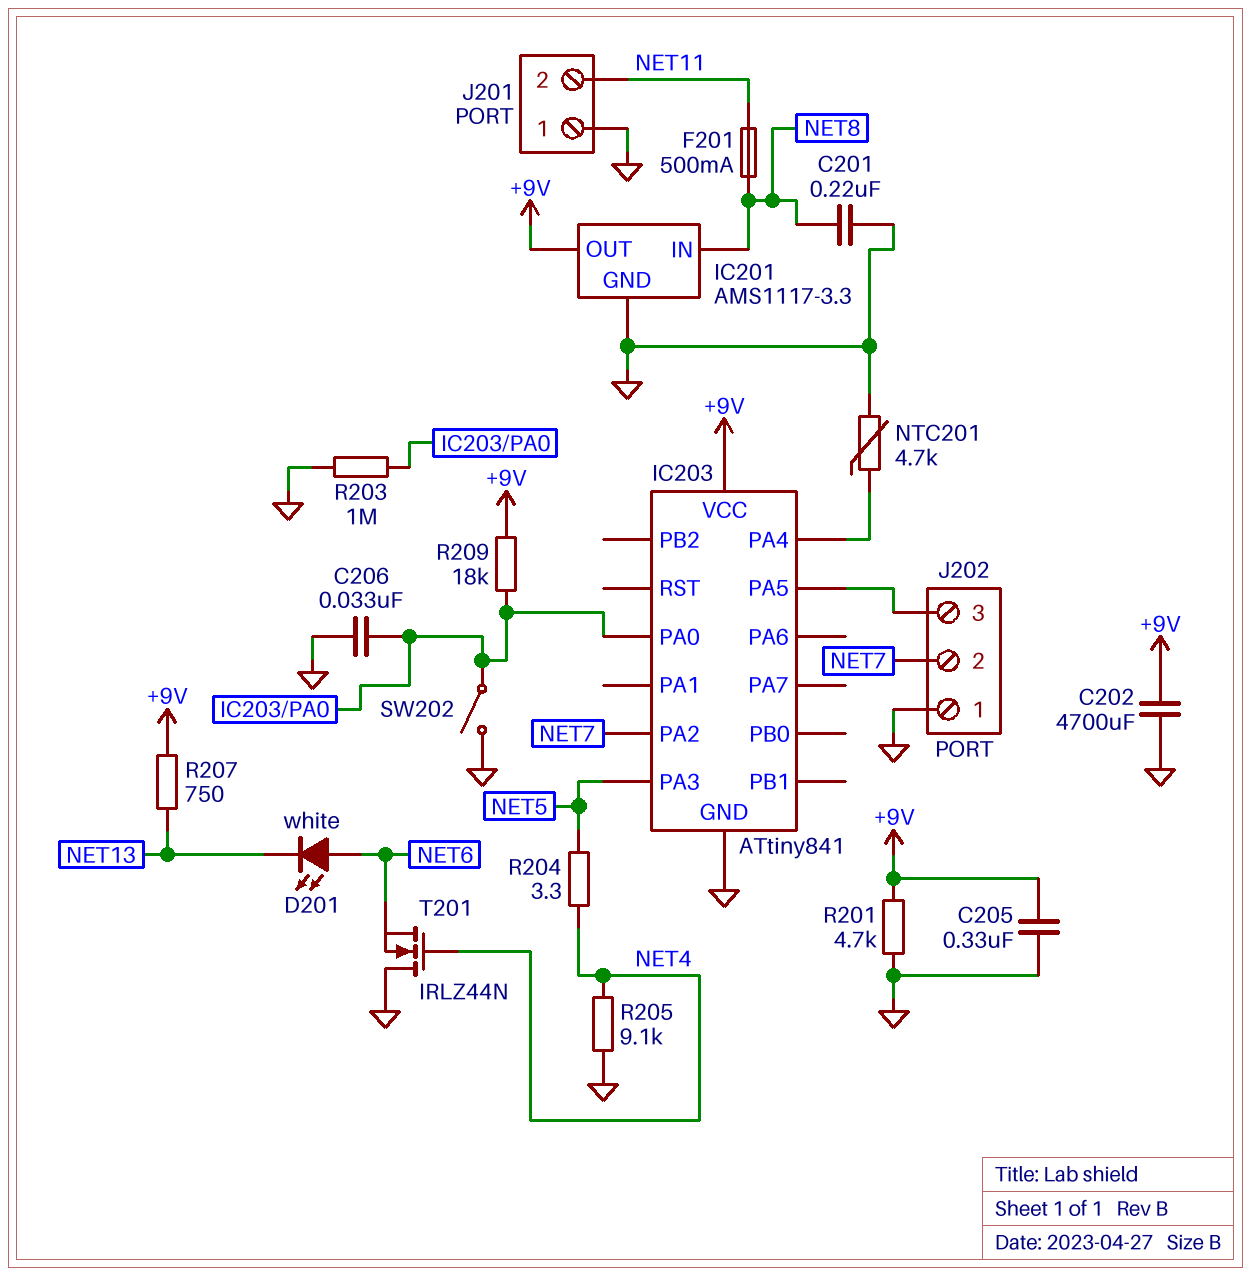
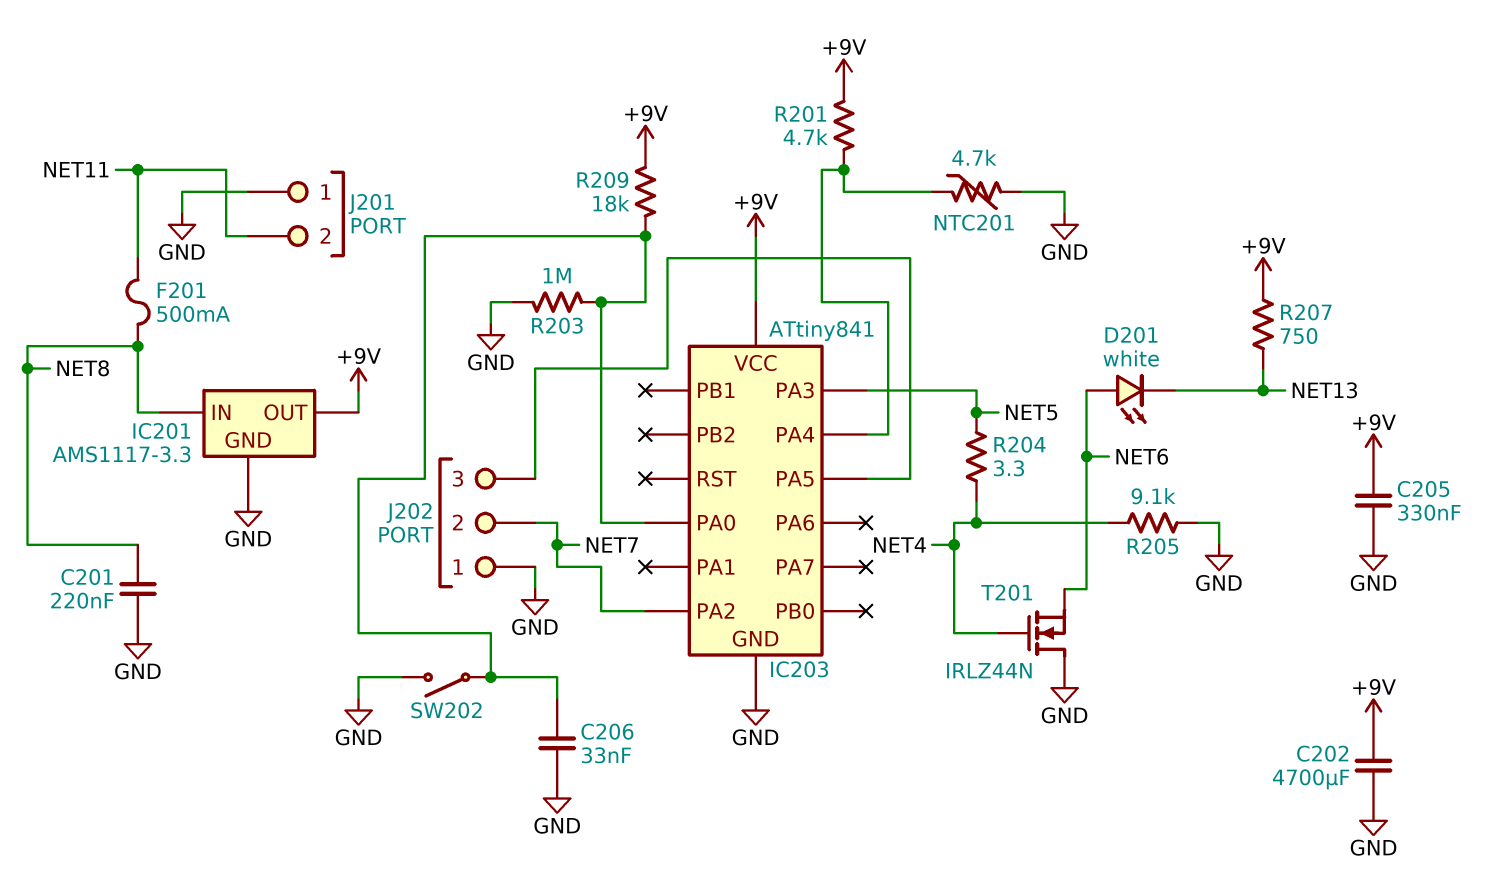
R201: 4.7k (+9V, GND) -> 4.7k (+9V, IC203/PA4)

